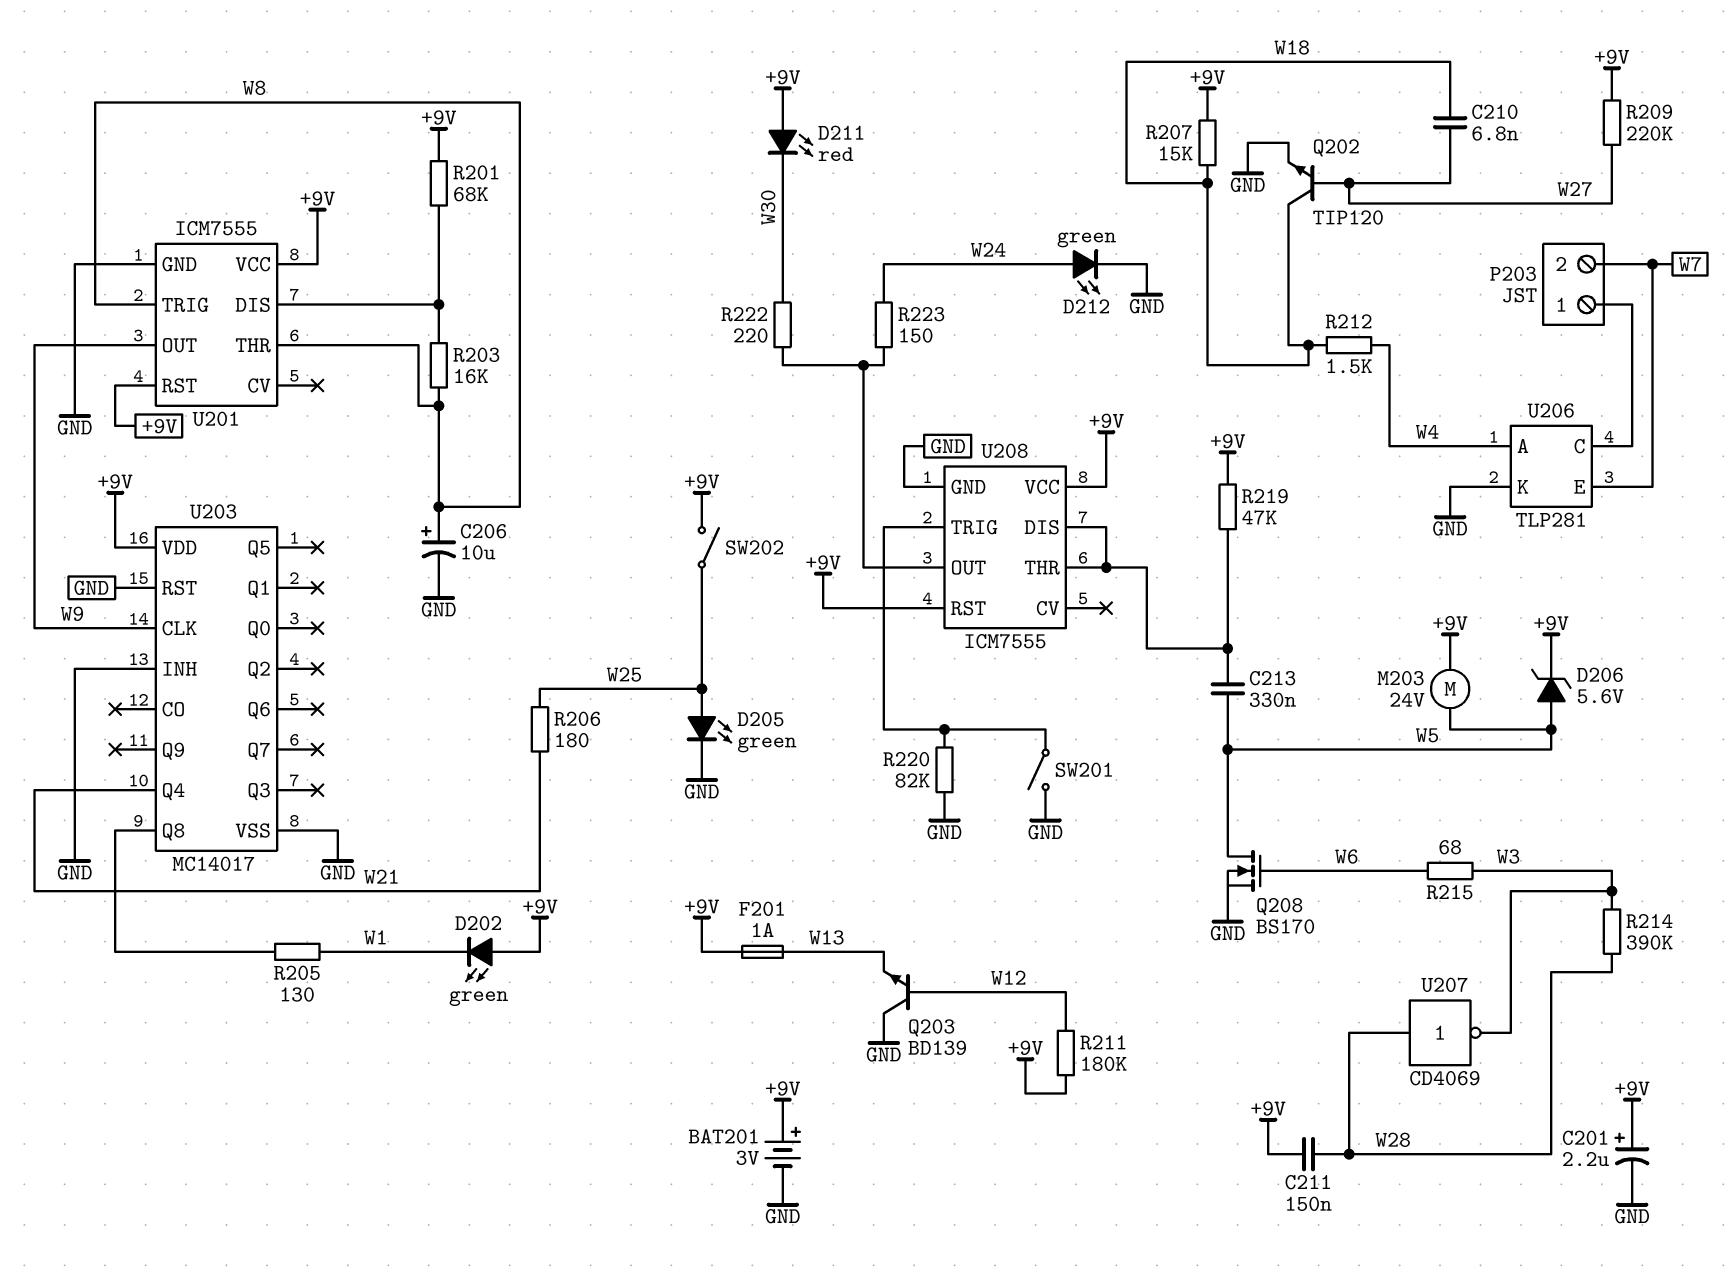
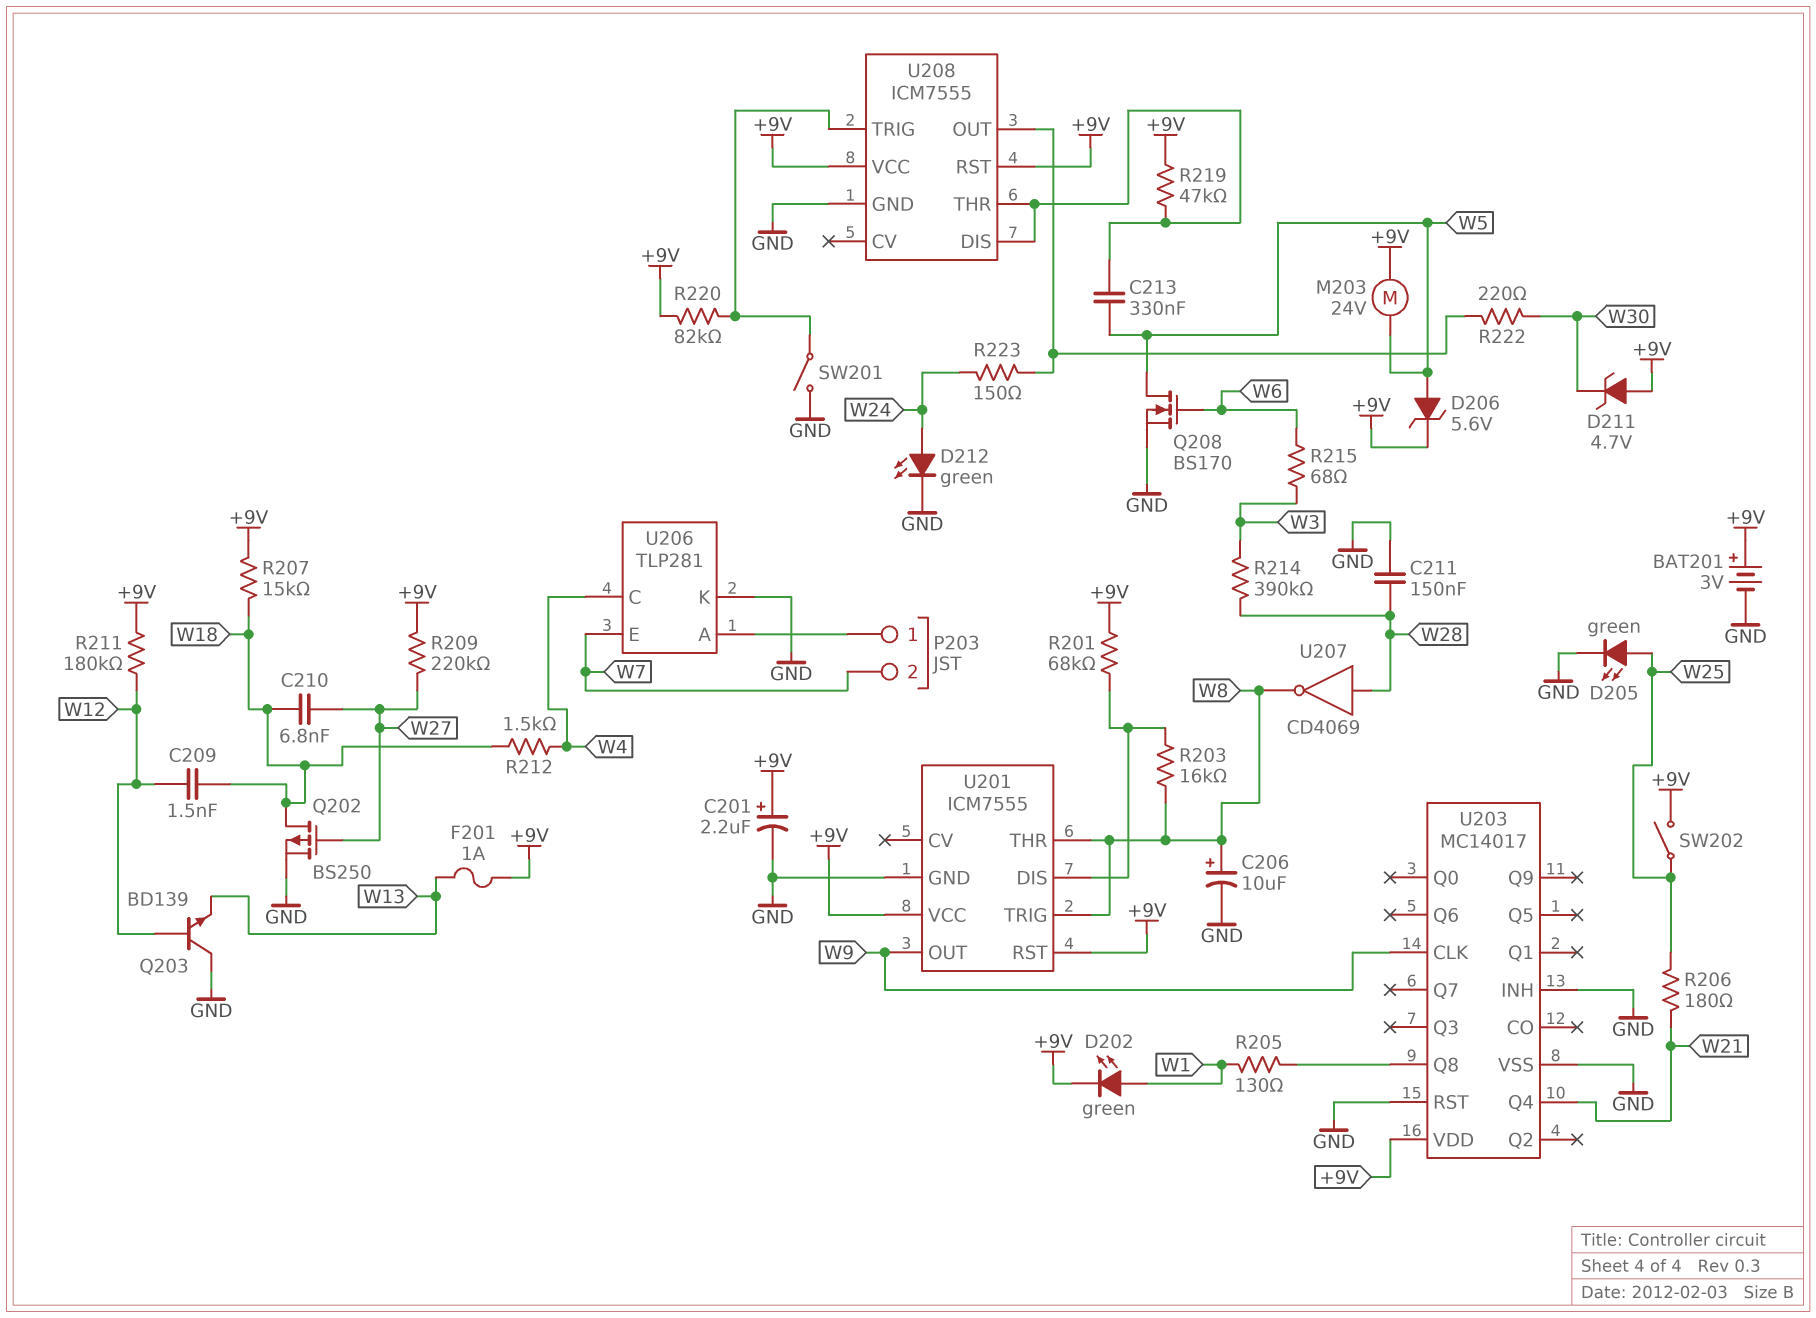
C209: none -> 1.5nF (W12, W18)
C211: 150nF (+9V, W28) -> 150nF (GND, W28)
D202: LED green (A +9V, K W1) -> LED green (A W1, K +9V)
D211: LED red (A +9V, K W30) -> zener 4.7V (A +9V, K W30)
Q202: NPN TIP120 (B W27, C W18, E GND) -> PMOS BS250 (G W27, D W18, S GND)
R220: 82k (GND, U208/TRIG) -> 82k (+9V, U208/TRIG)
U206 pin A: W4 -> P203/1
U206 pin C: P203/1 -> W4
U207: NOT CD4069 (in W28, out W3) -> NOT CD4069 (in W28, out W8)

